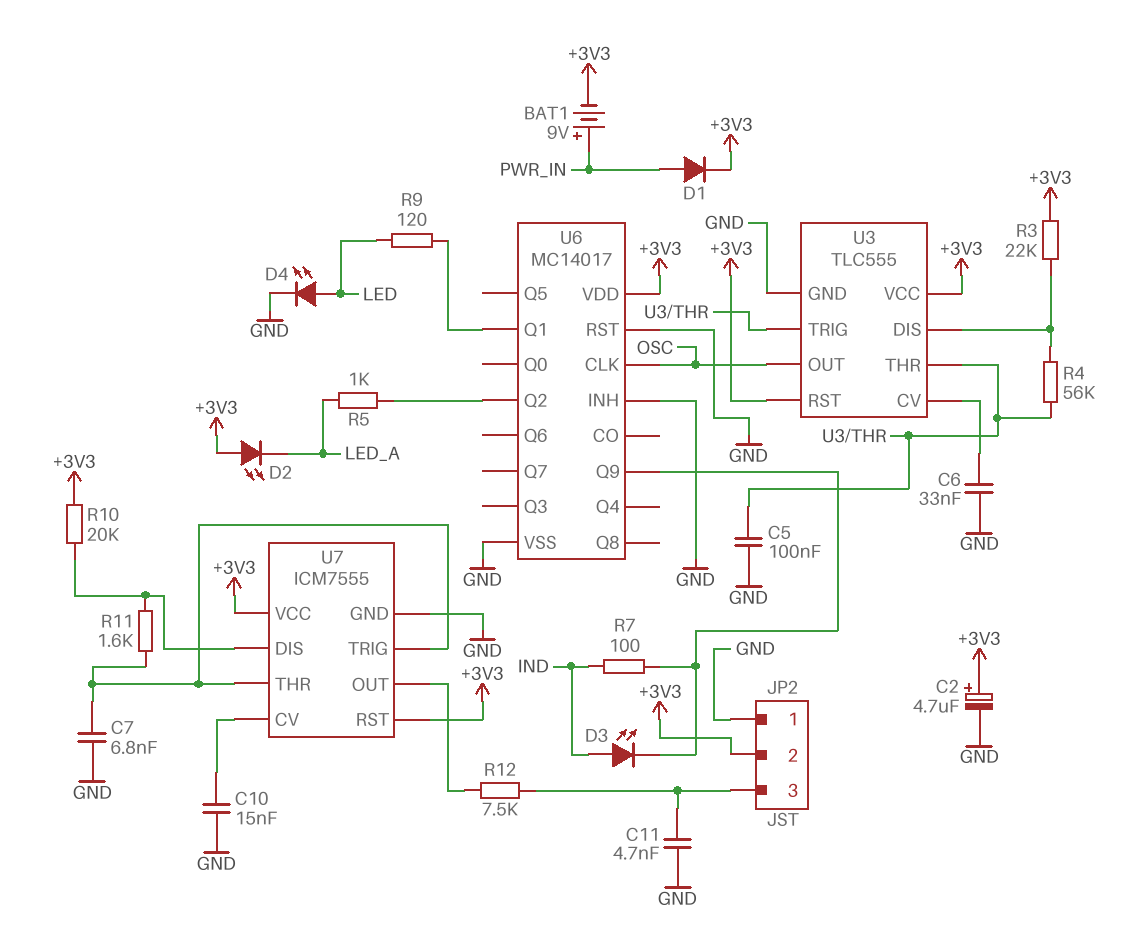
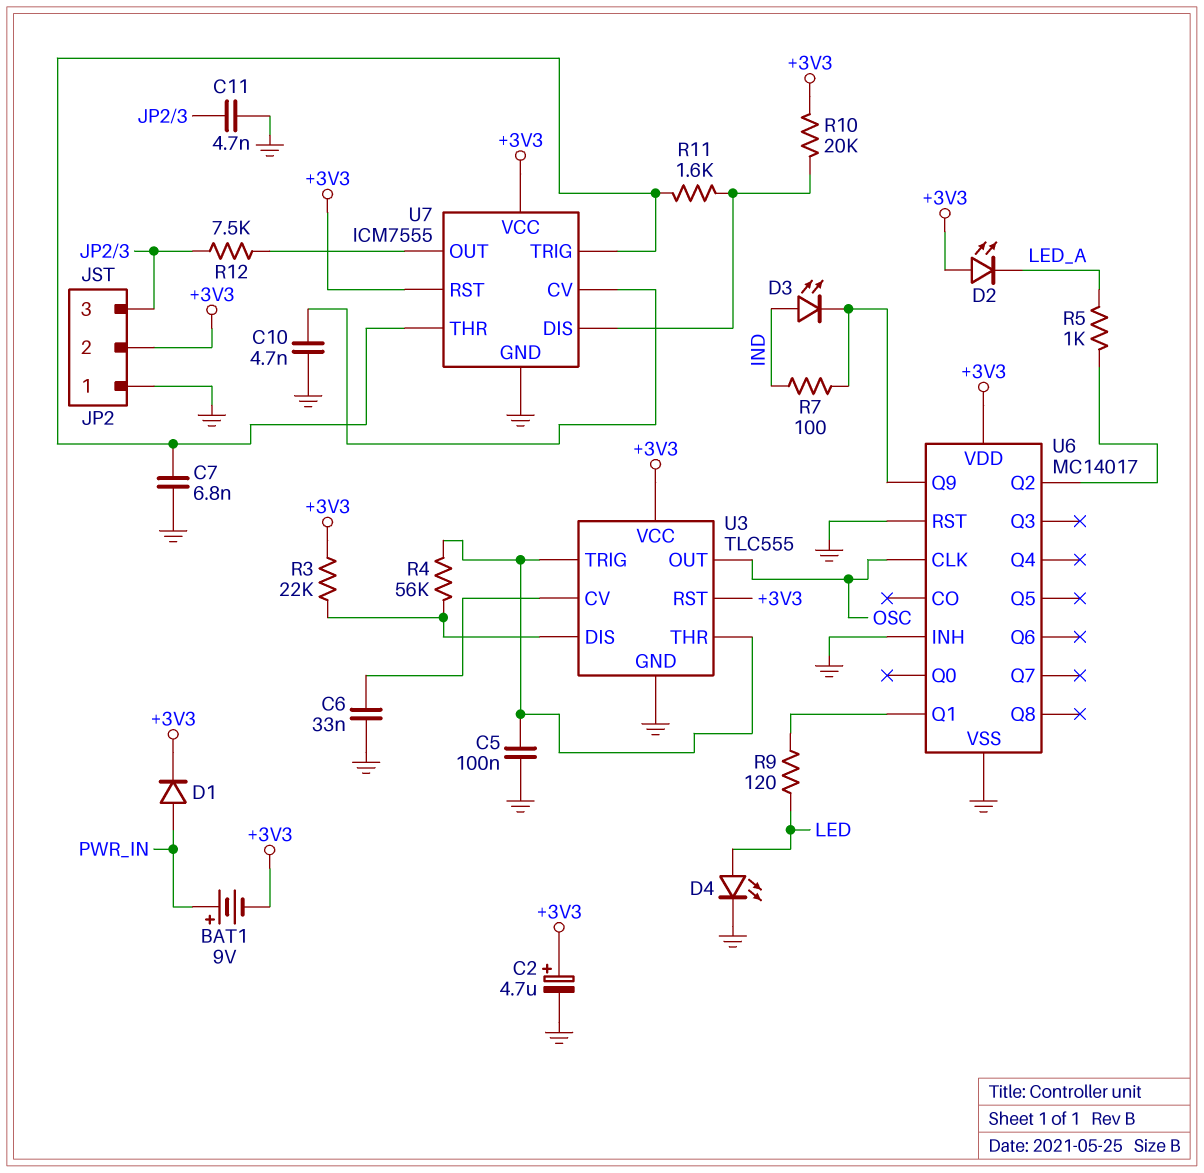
C10: 15nF (GND, U7/CV) -> 4.7nF (GND, U7/CV)

